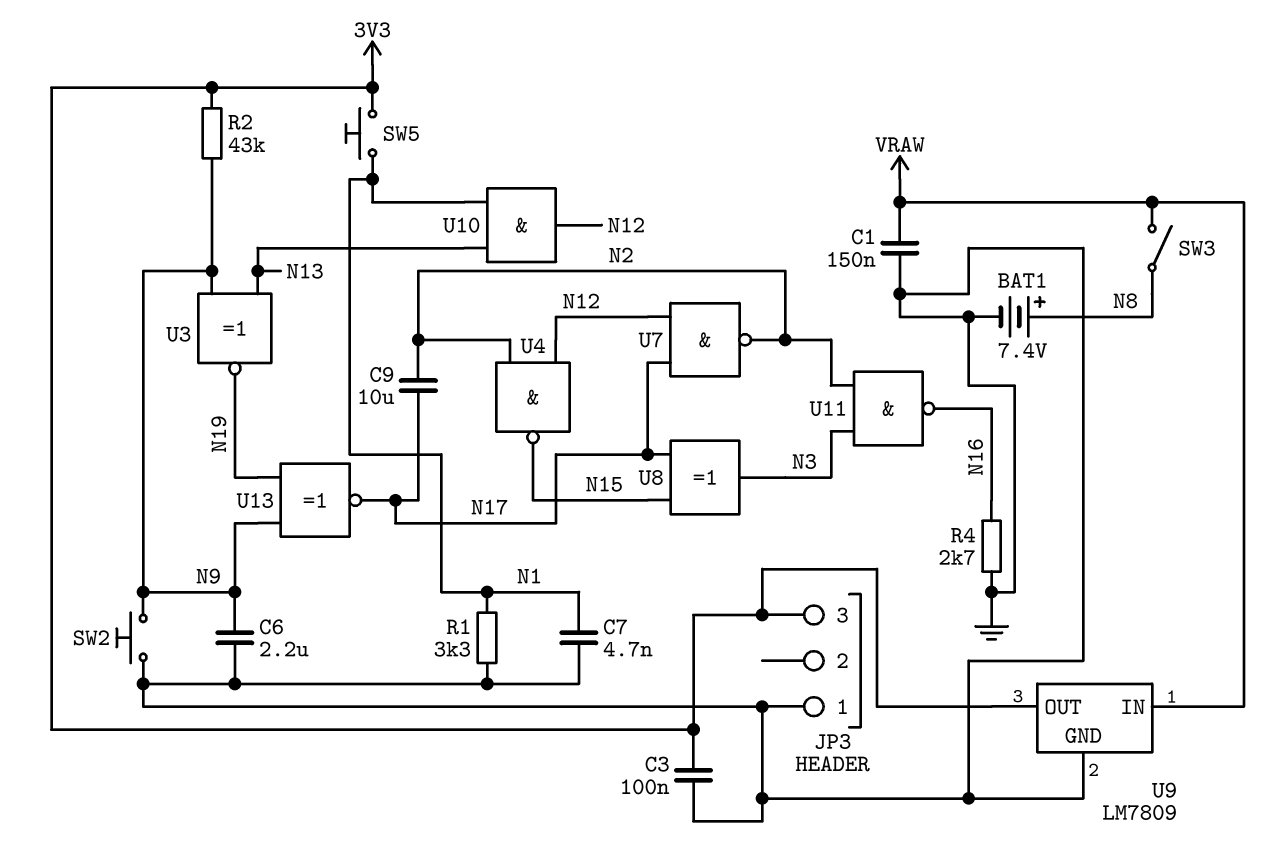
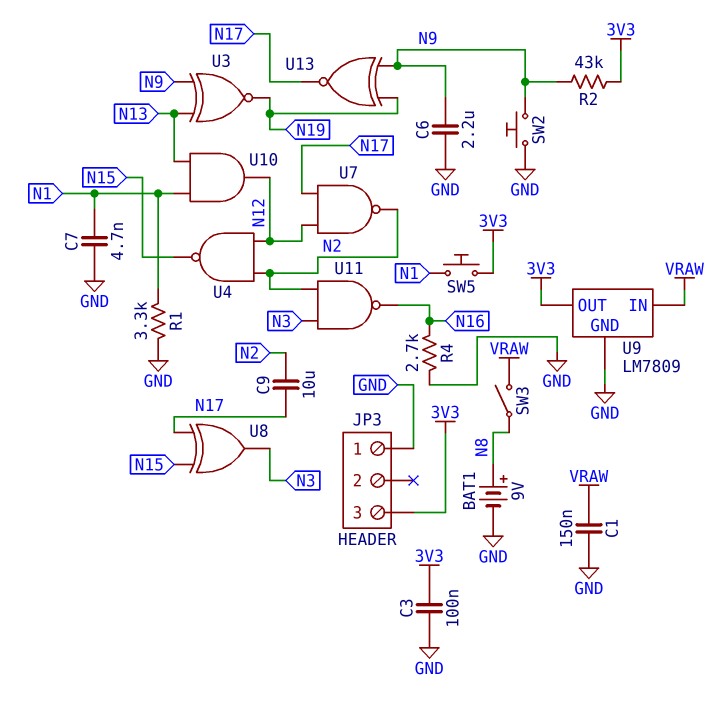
BAT1: 7.4V (plus N8, minus GND) -> 9V (plus N8, minus GND)

